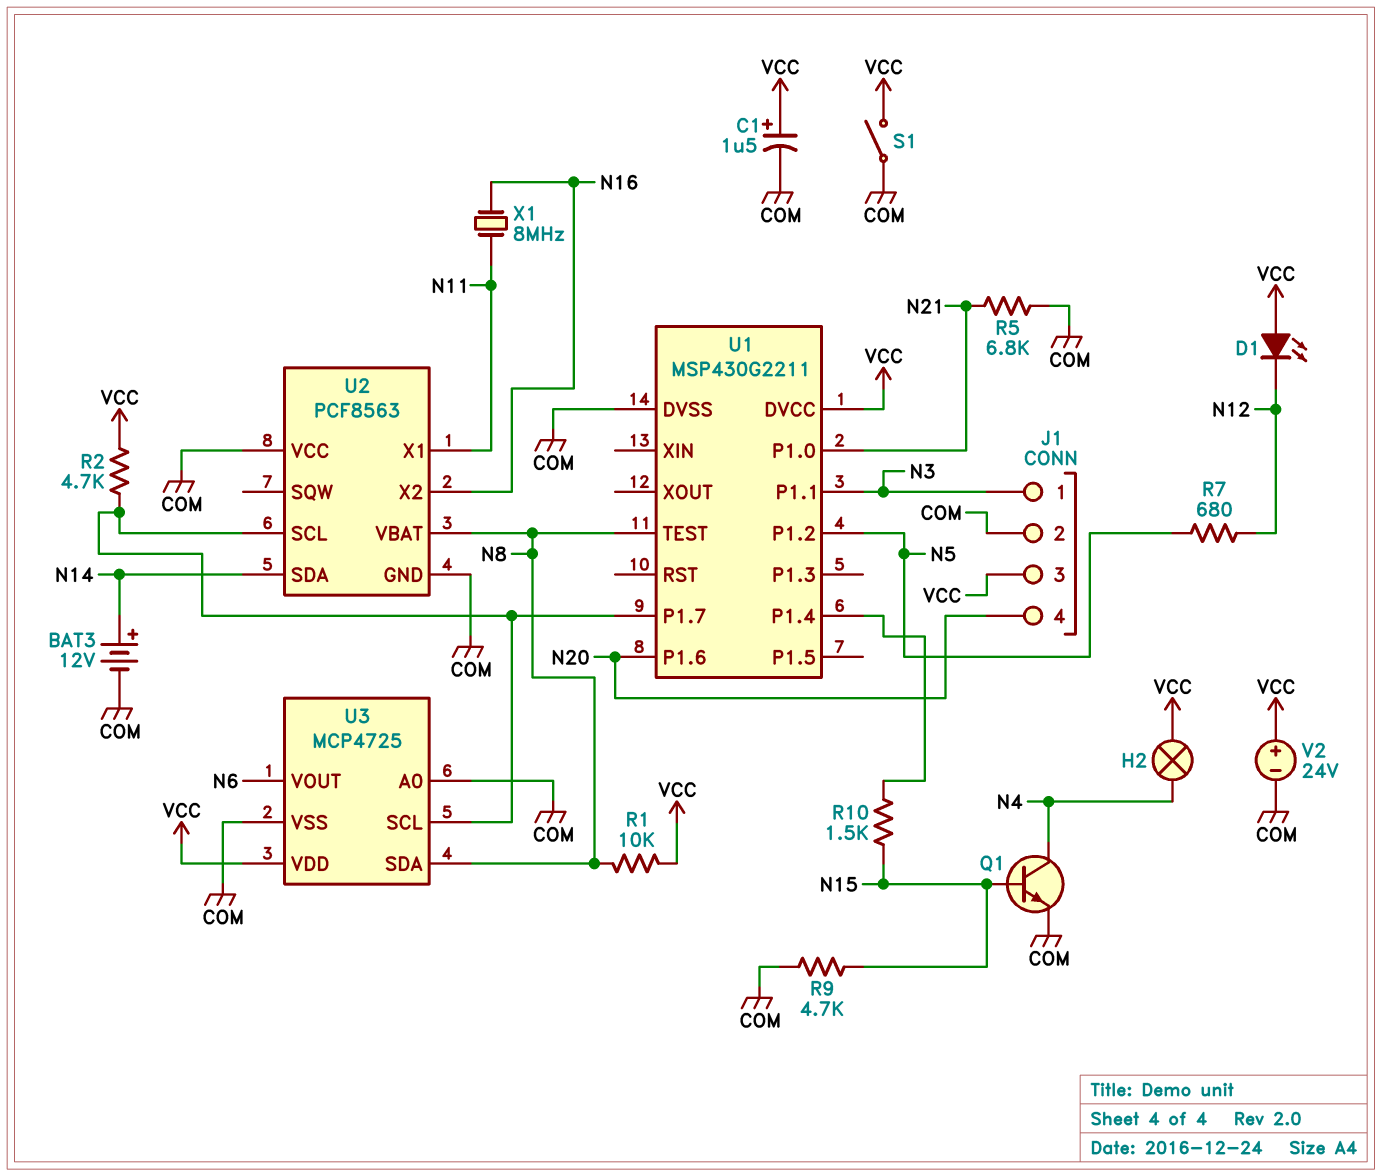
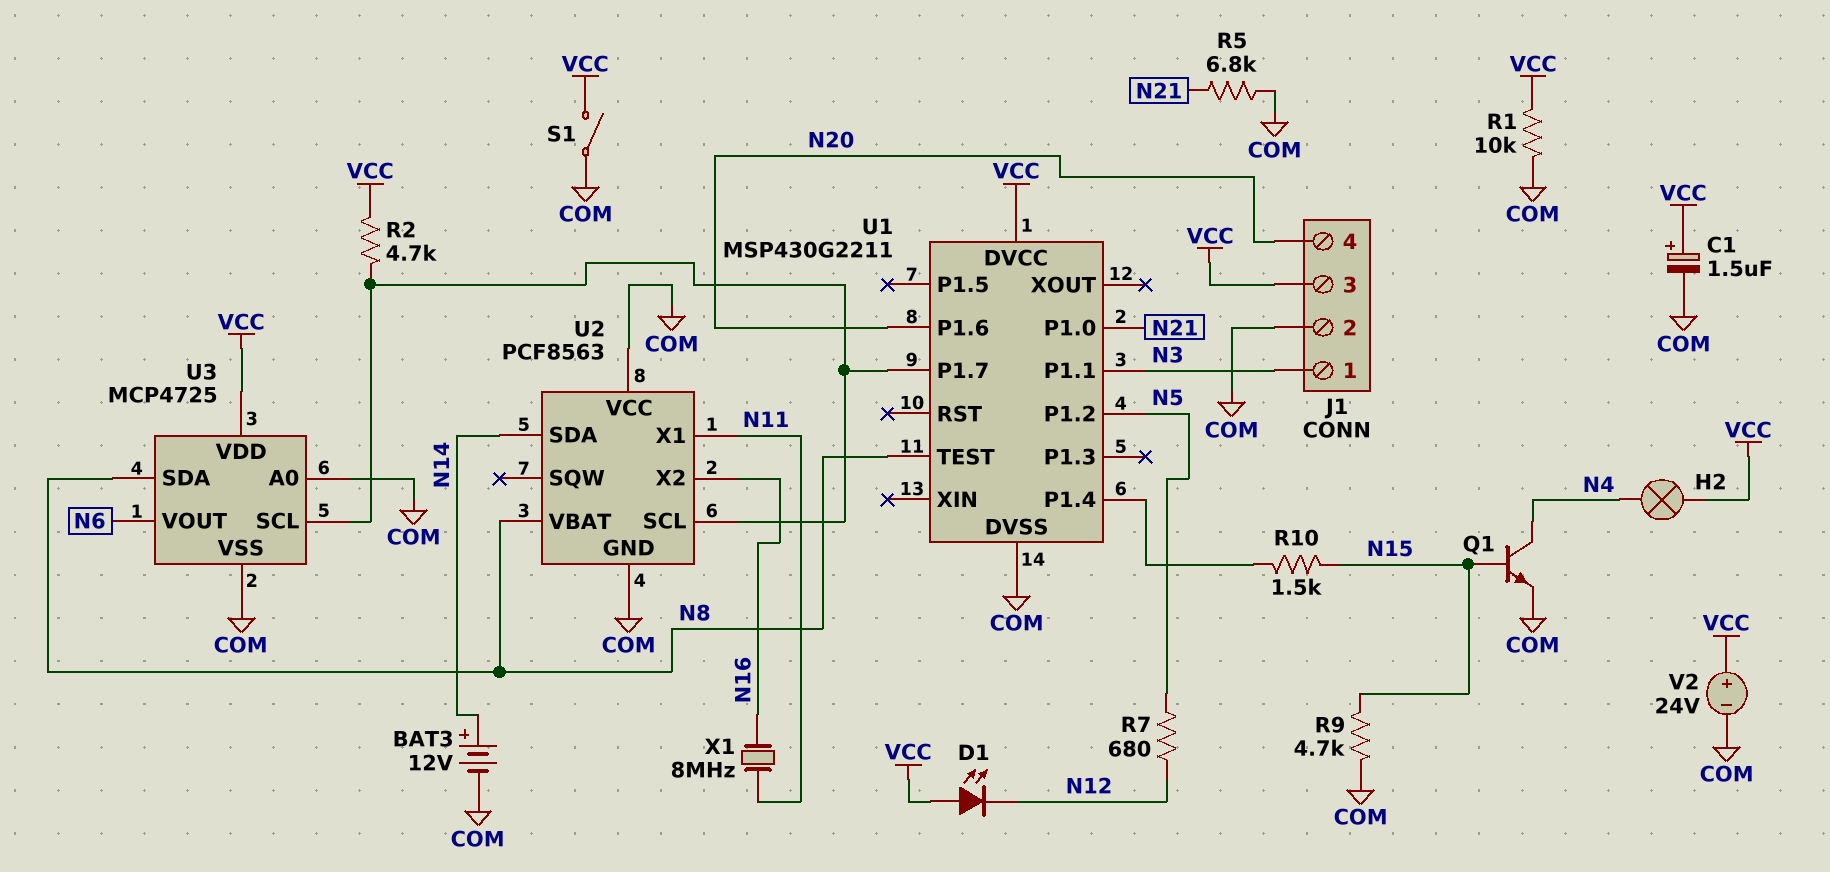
R1: 10k (N8, VCC) -> 10k (COM, VCC)

